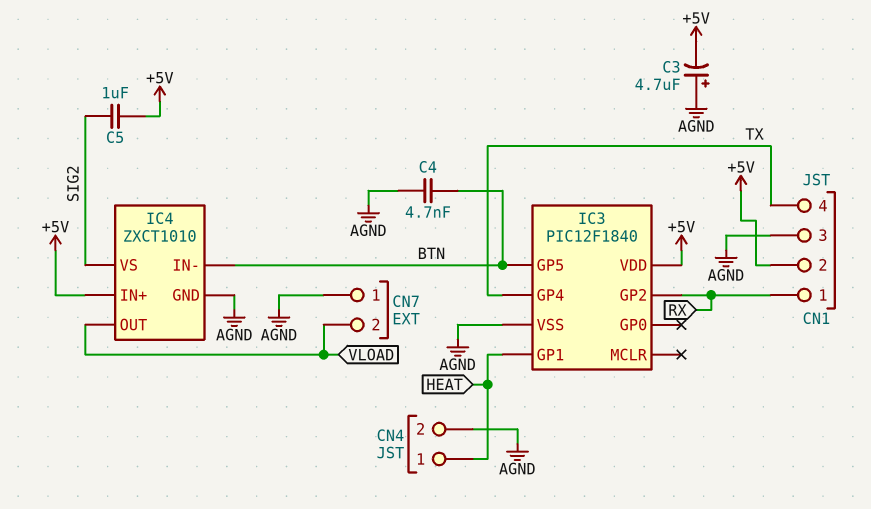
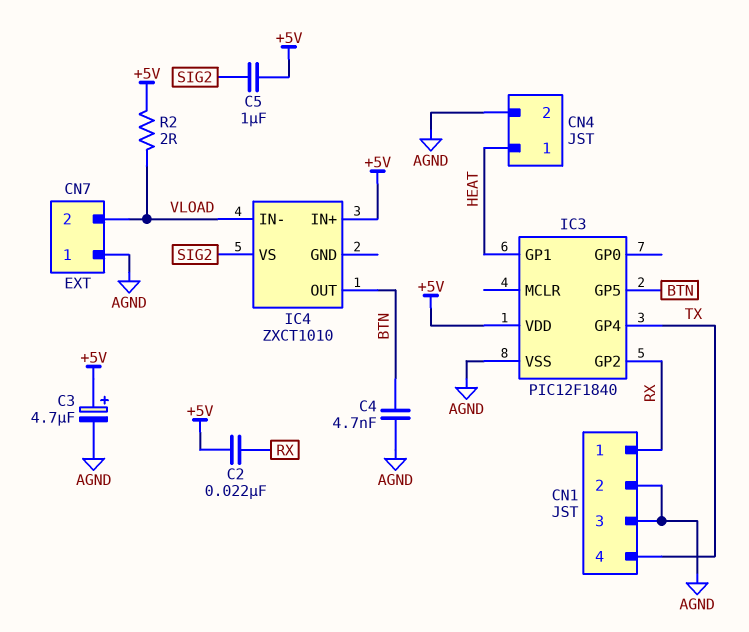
C2: none -> 22nF (+5V, RX)
C3: 4.7uF (plus AGND, minus +5V) -> 4.7uF (plus +5V, minus AGND)
CN1 pin 2: +5V -> AGND
IC4 pin GND: AGND -> none
IC4 pin IN-: BTN -> VLOAD
IC4 pin OUT: VLOAD -> BTN
R2: none -> 2 (+5V, VLOAD)

